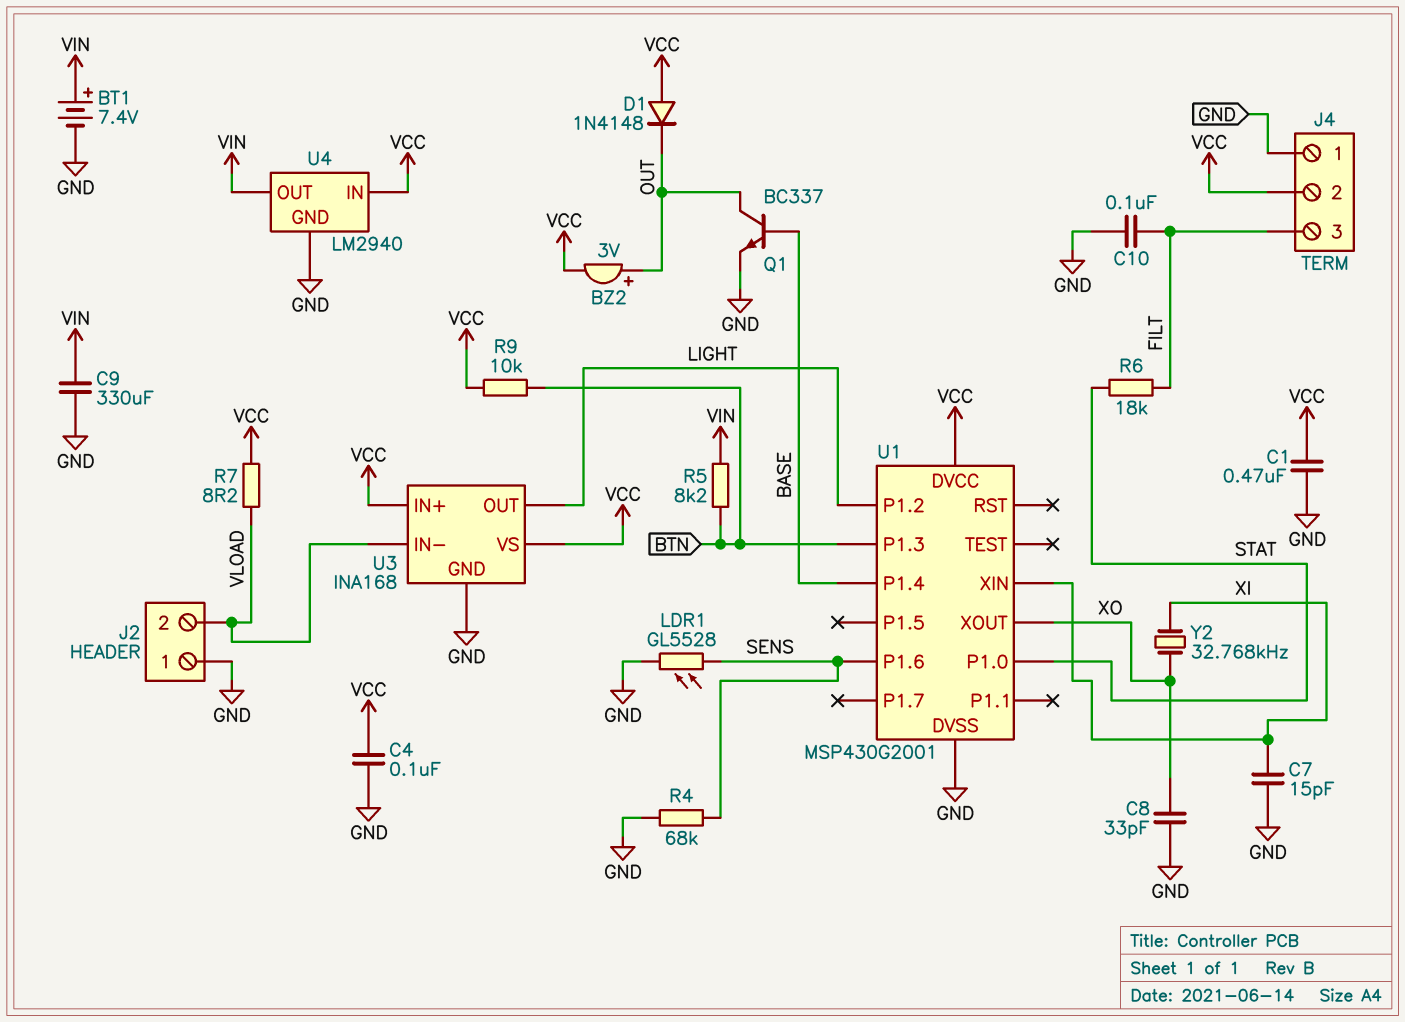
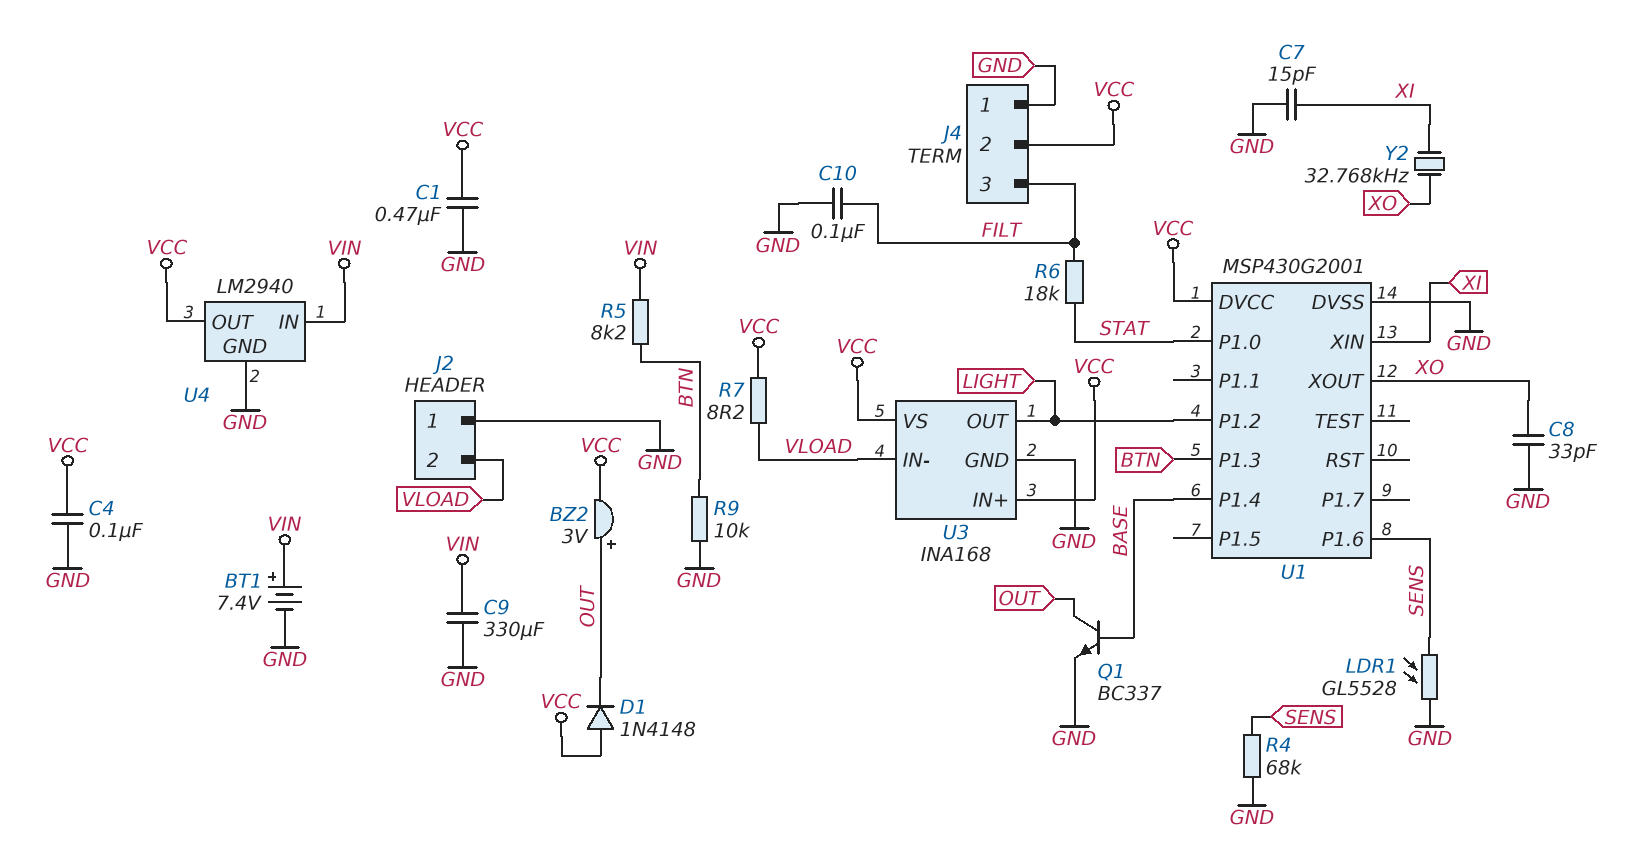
R9: 10k (BTN, VCC) -> 10k (BTN, GND)
U4 pin IN: VCC -> VIN
U4 pin OUT: VIN -> VCC

